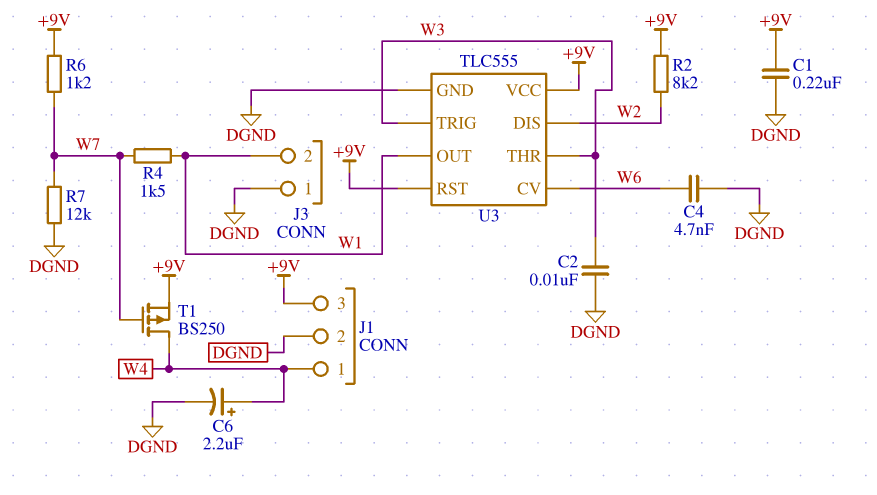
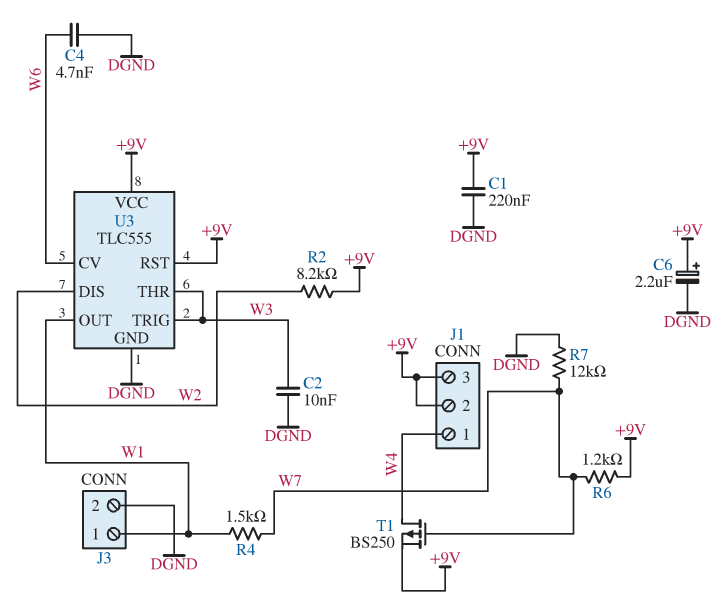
C6: 2.2uF (plus W4, minus DGND) -> 2.2uF (plus +9V, minus DGND)
J1 pin 2: DGND -> +9V
J3 pin 1: DGND -> W1
J3 pin 2: W1 -> DGND

